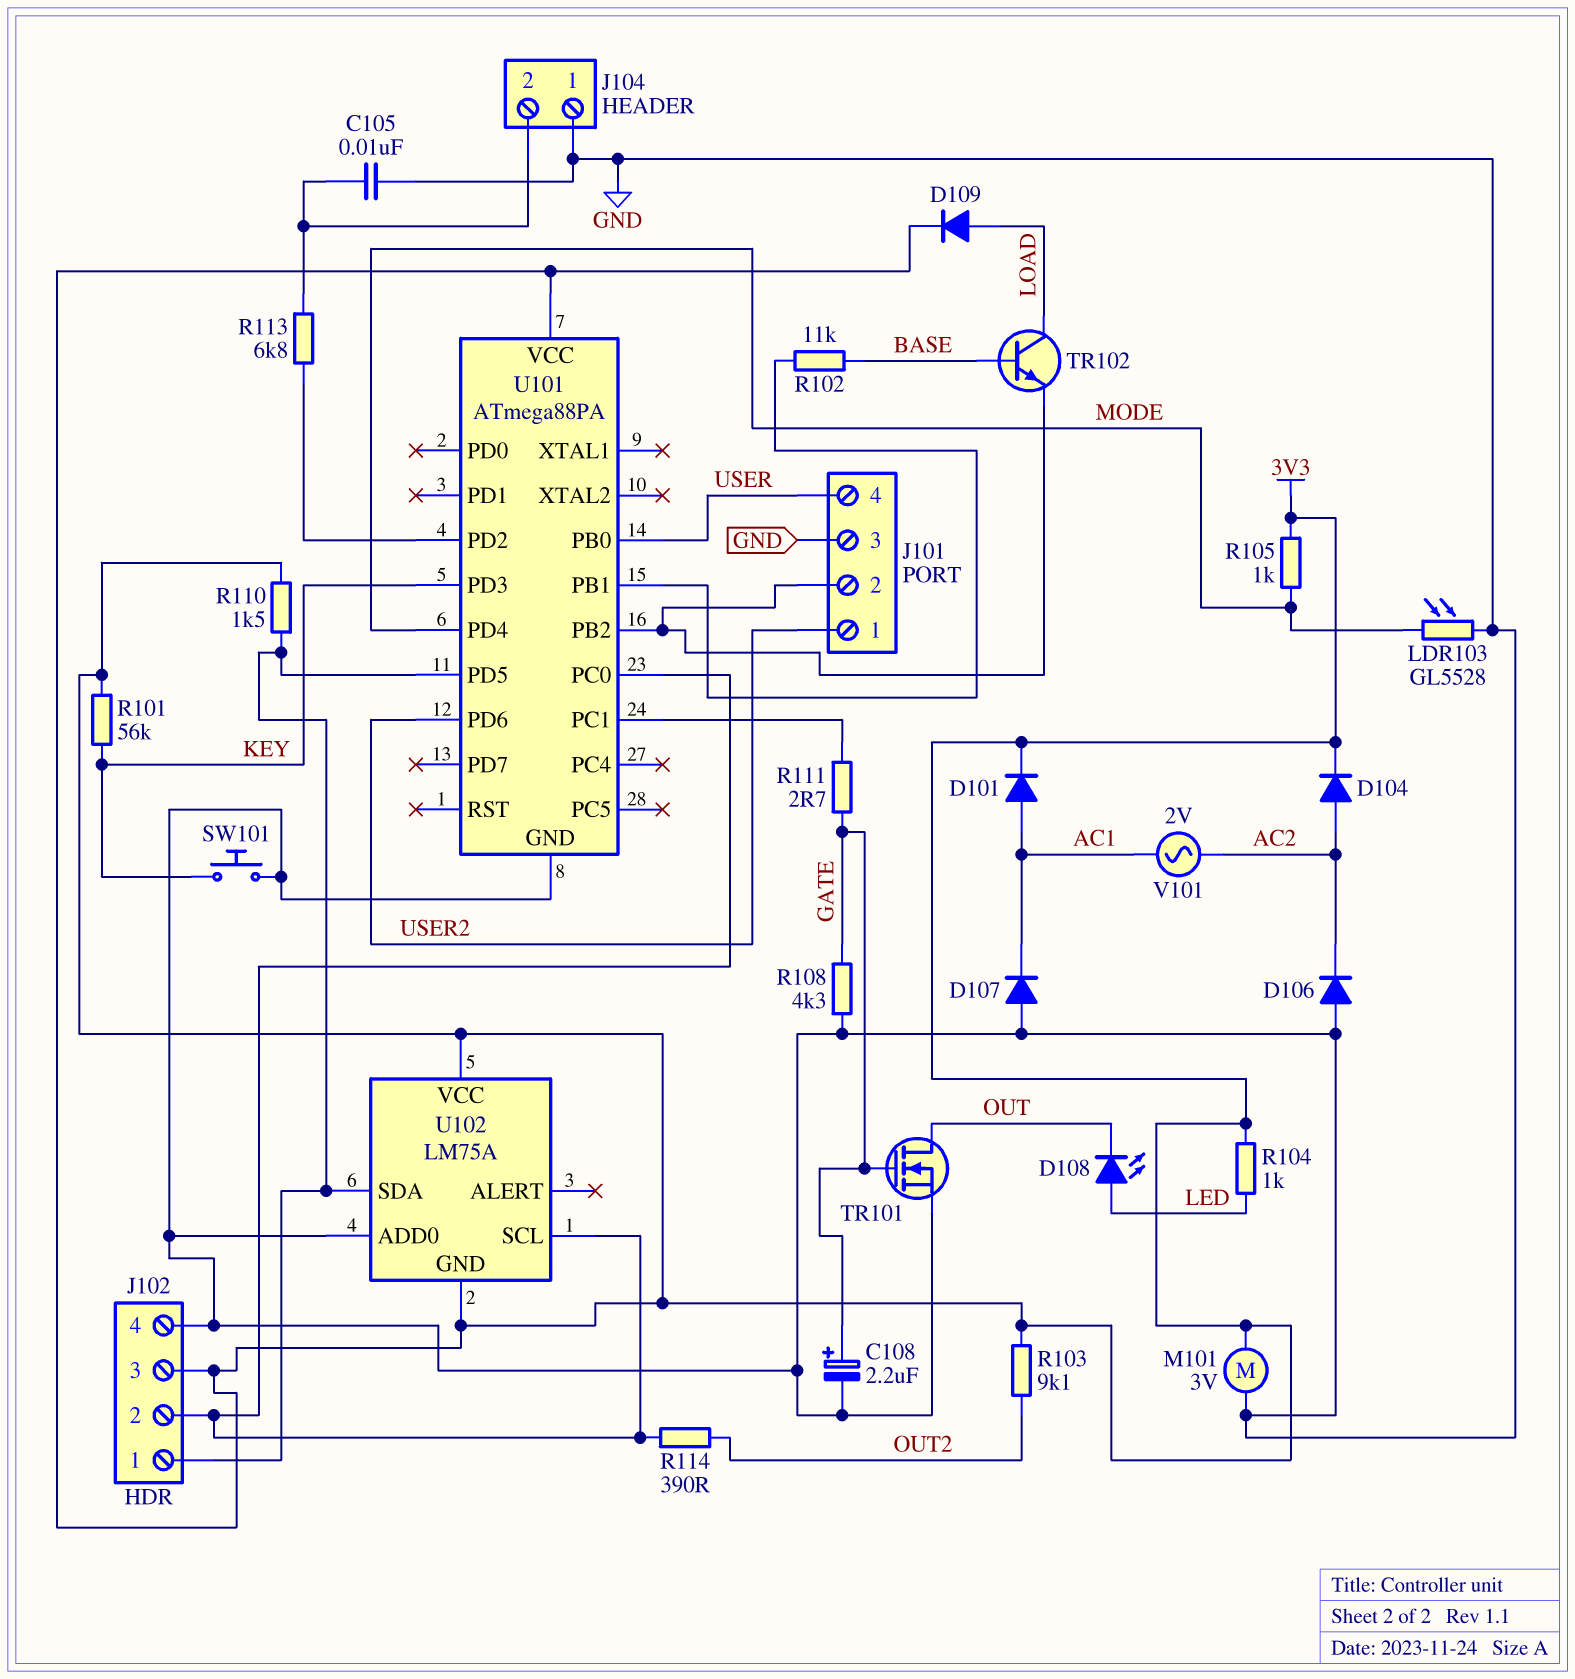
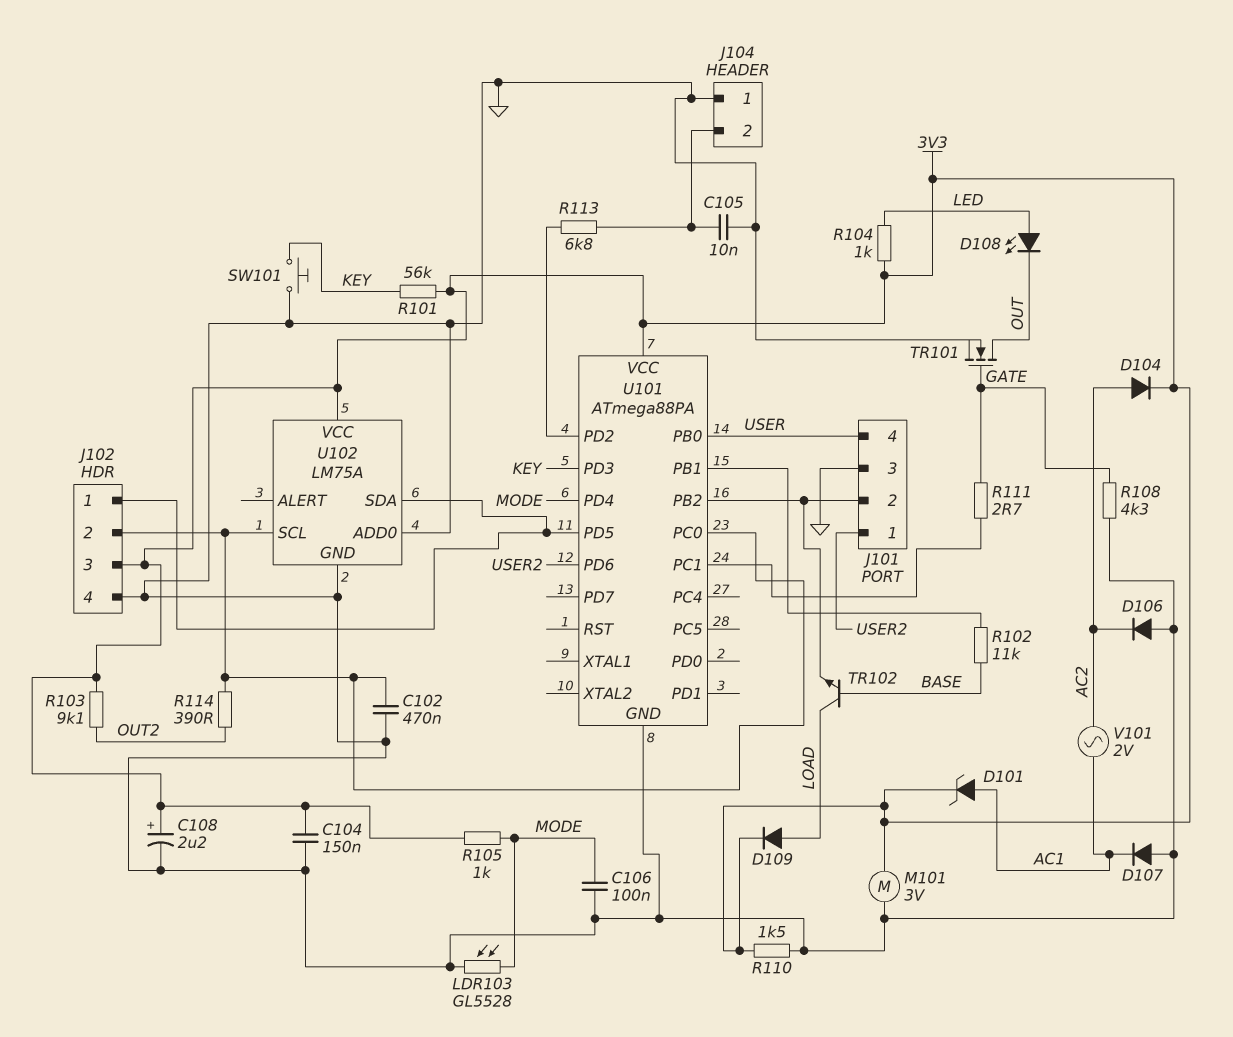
C102: none -> 470nF (GND, J102/2)
C104: none -> 150nF (3V3, GND)
C106: none -> 100nF (GND, MODE)
C108: 2.2uF (plus GATE, minus GND) -> 2.2uF (plus 3V3, minus GND)
D101: diode (A AC1, K 3V3) -> zener (A AC1, K 3V3)
R110: 1.5k (3V3, J102/1) -> 1.5k (3V3, GND)
U102 pin GND: 3V3 -> GND

